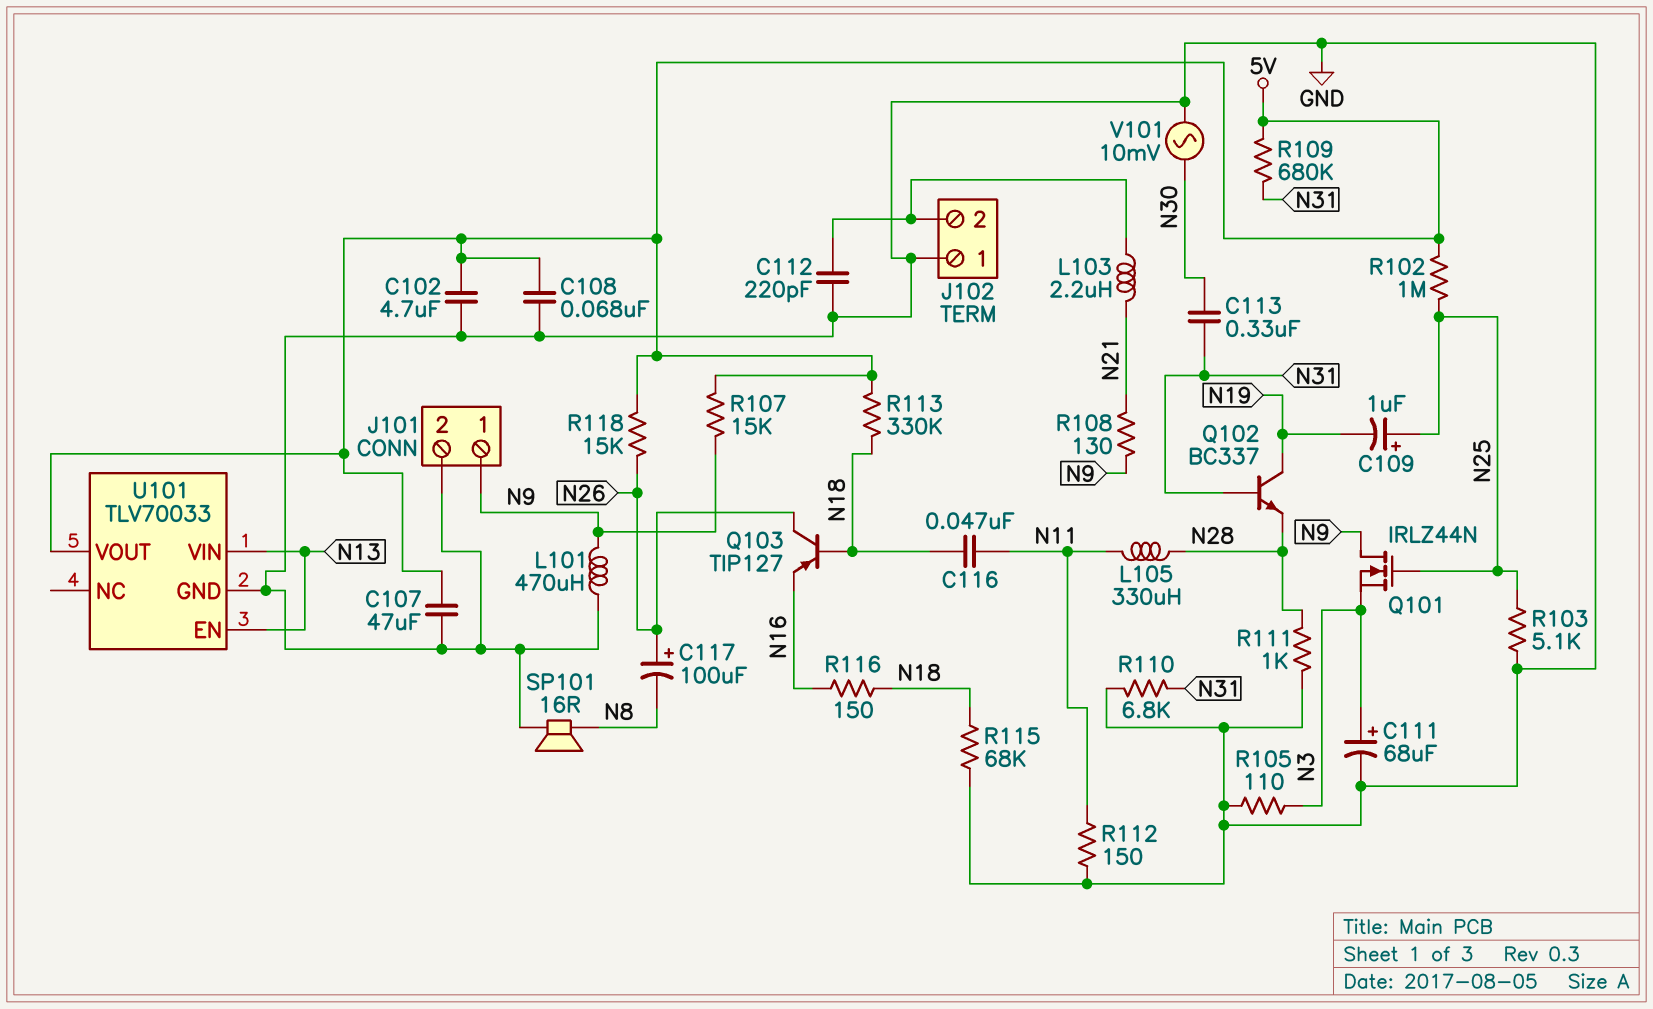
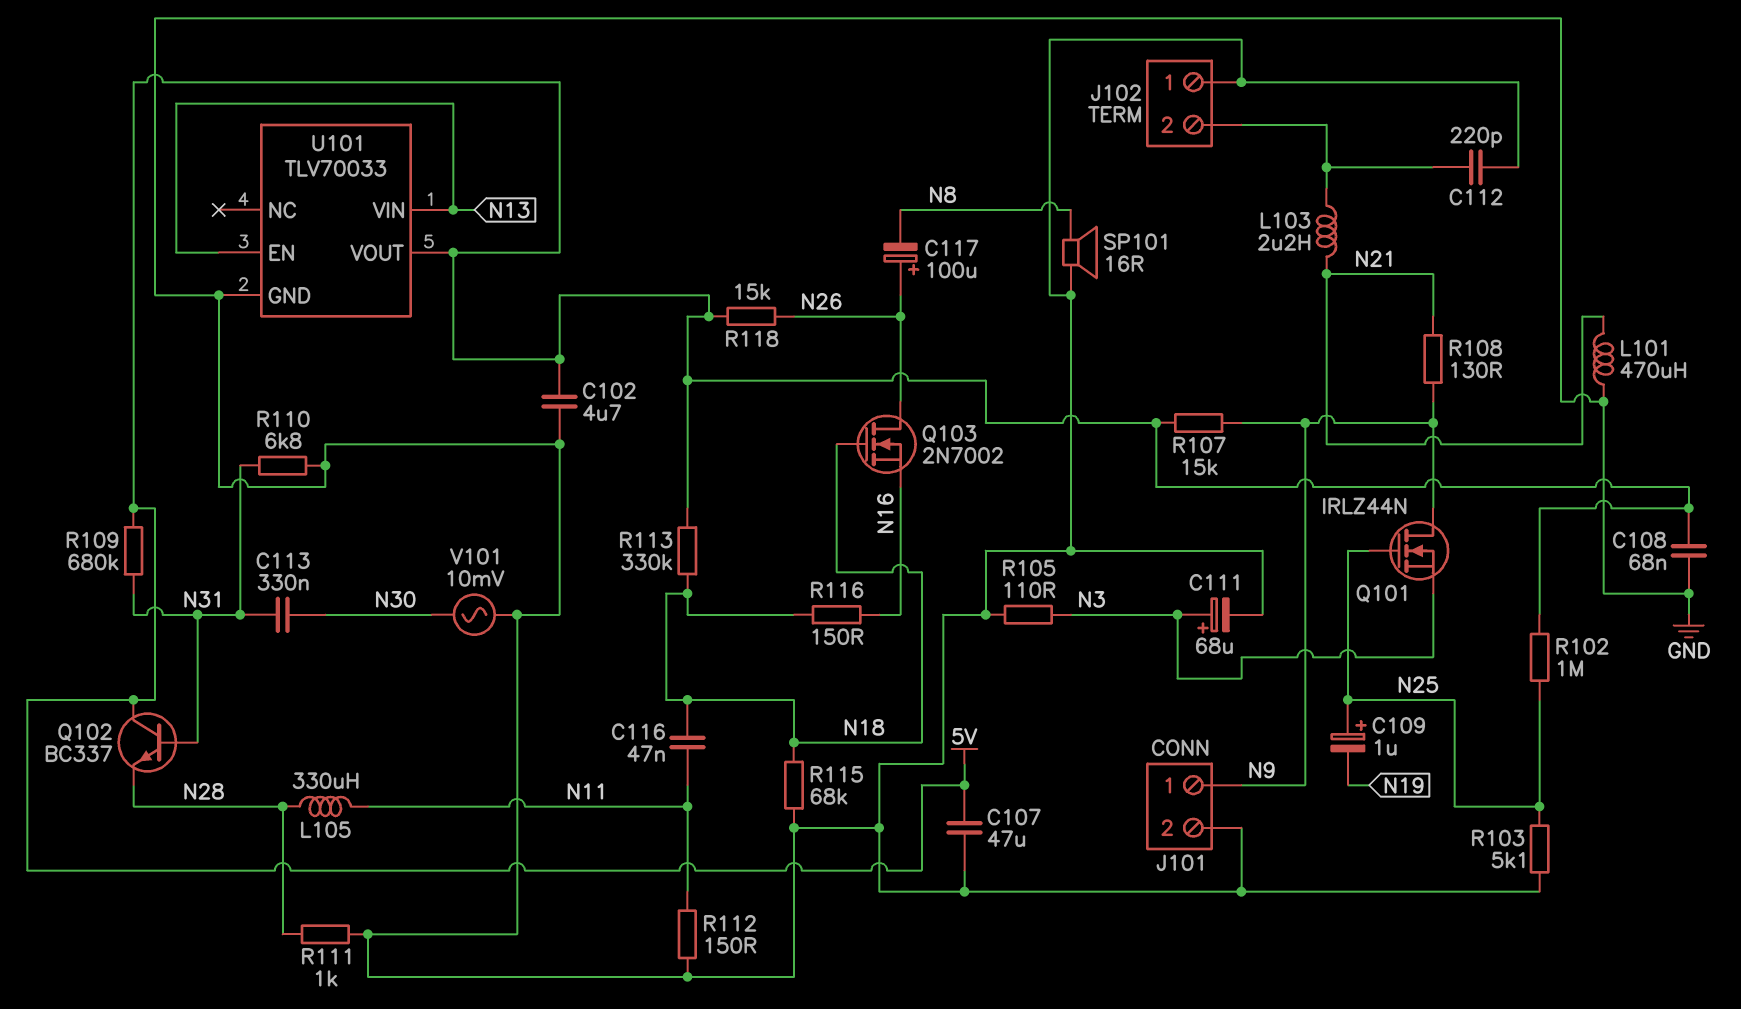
L101: 470uH (GND, N9) -> 470uH (GND, N21)
Q102: NPN BC337 (B N31, C N19, E N28) -> NPN BC337 (B N31, C 5V, E N28)
Q103: PNP TIP127 (B N18, C N26, E N16) -> NMOS 2N7002 (G N18, D N26, S N16)

